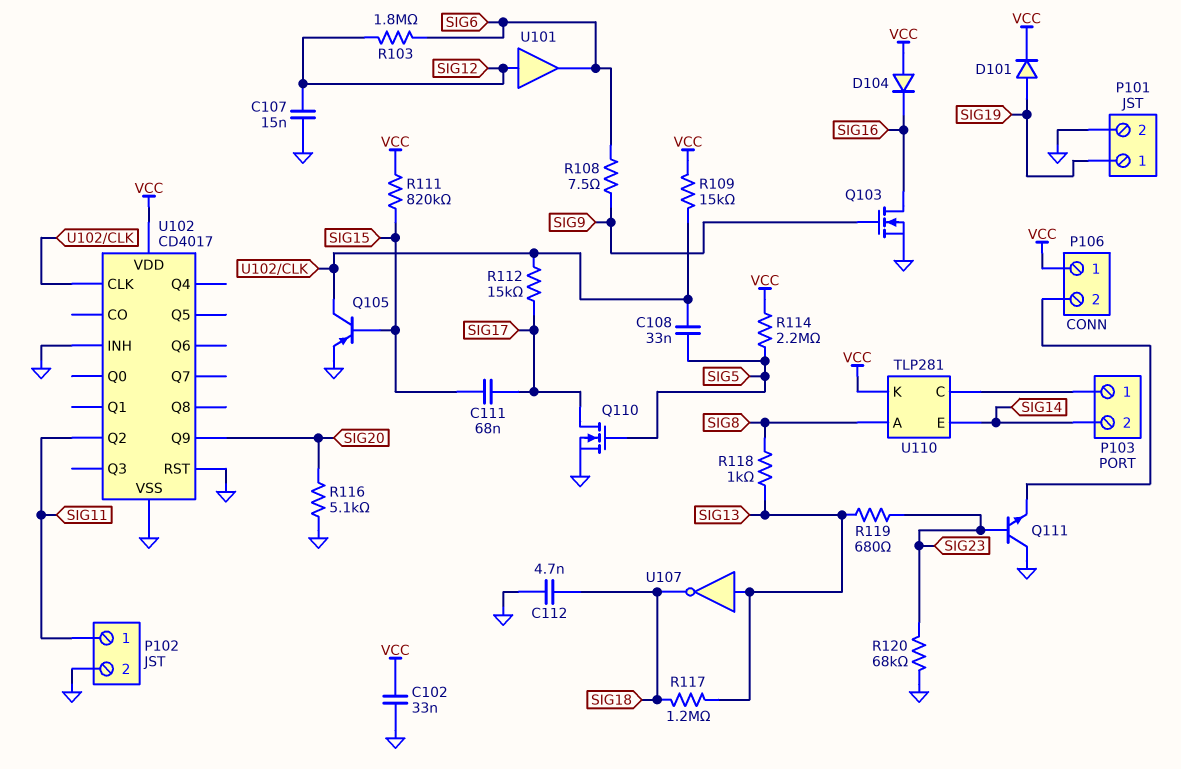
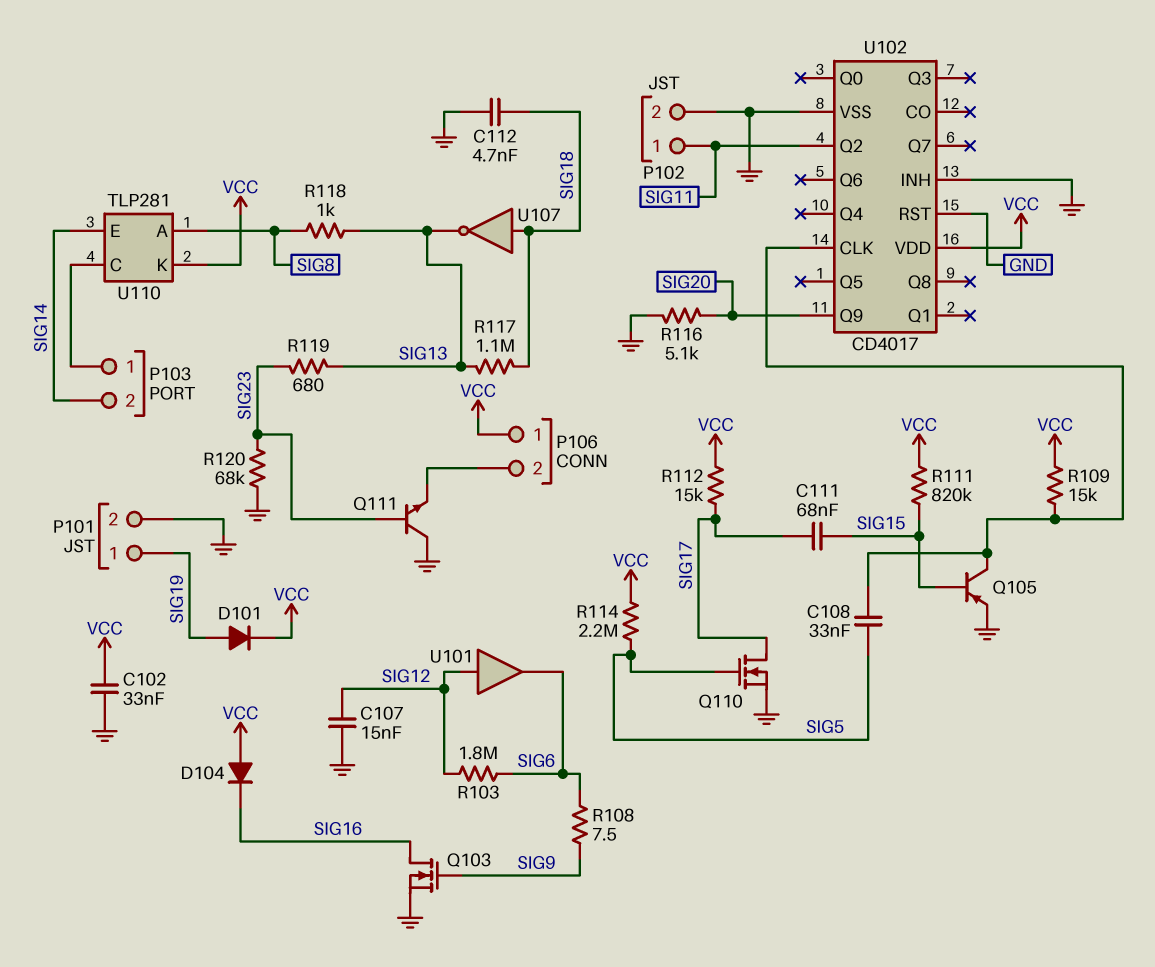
R112: 15k (SIG17, U102/CLK) -> 15k (SIG17, VCC)
R117: 1.2M (SIG13, SIG18) -> 1.1M (SIG13, SIG18)
U107: NOT (in SIG13, out SIG18) -> NOT (in SIG18, out SIG13)

